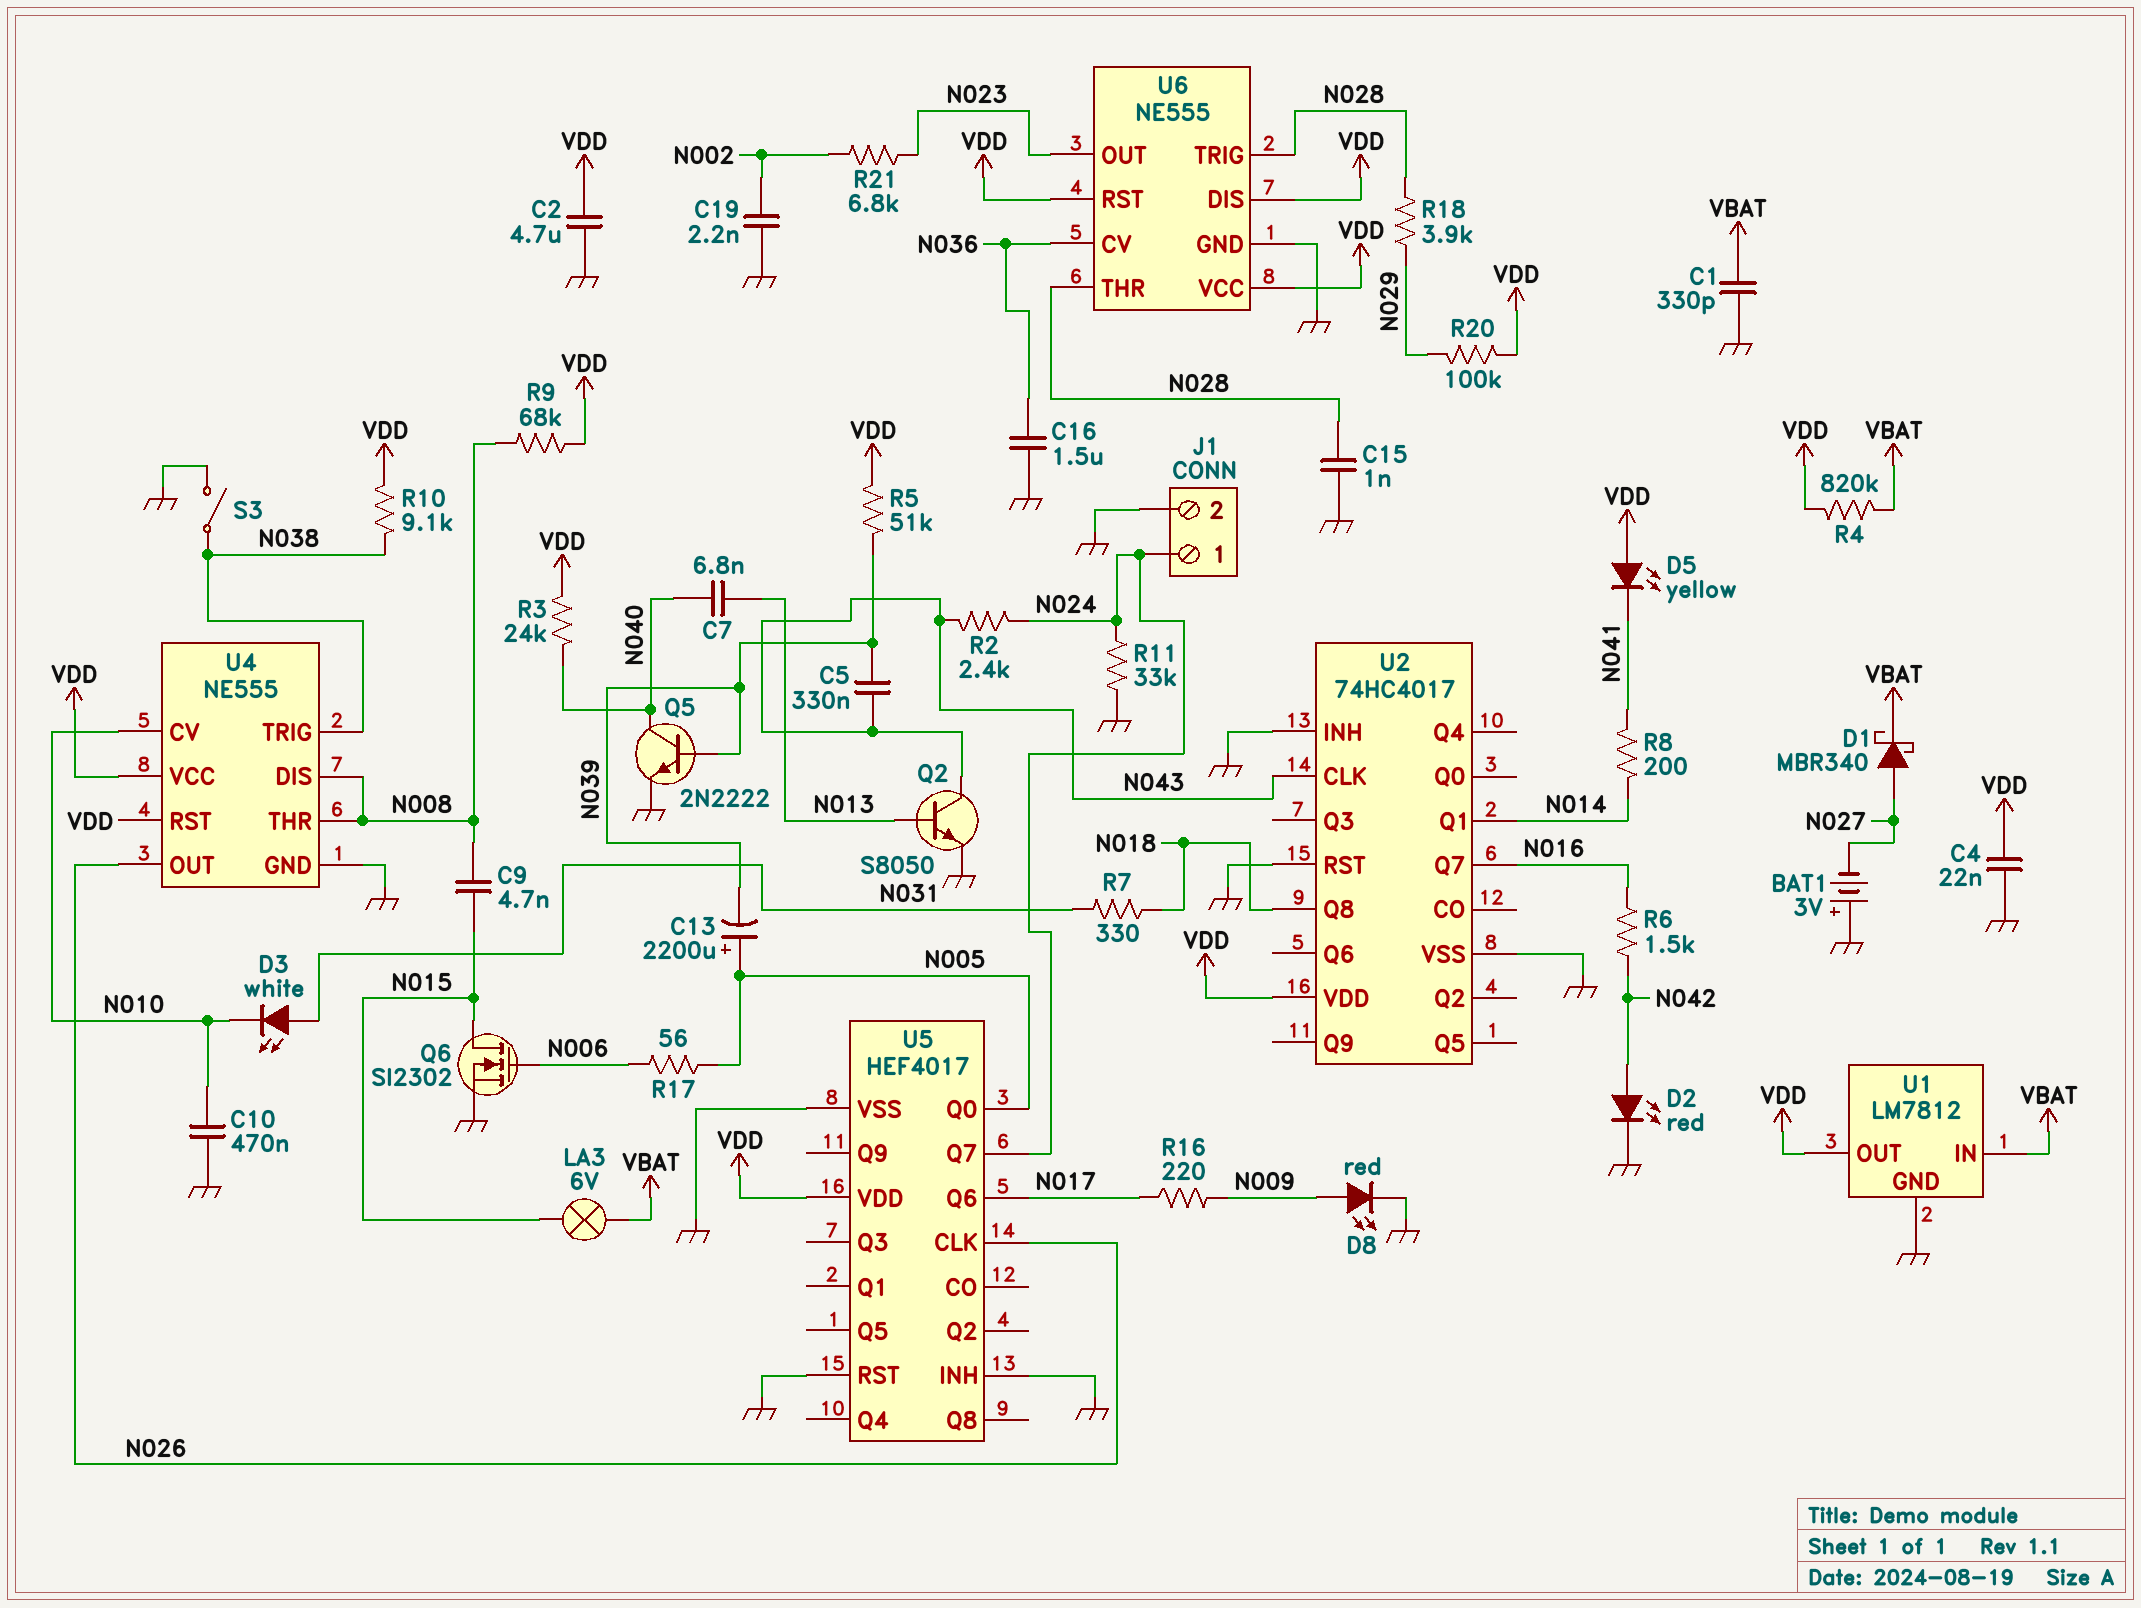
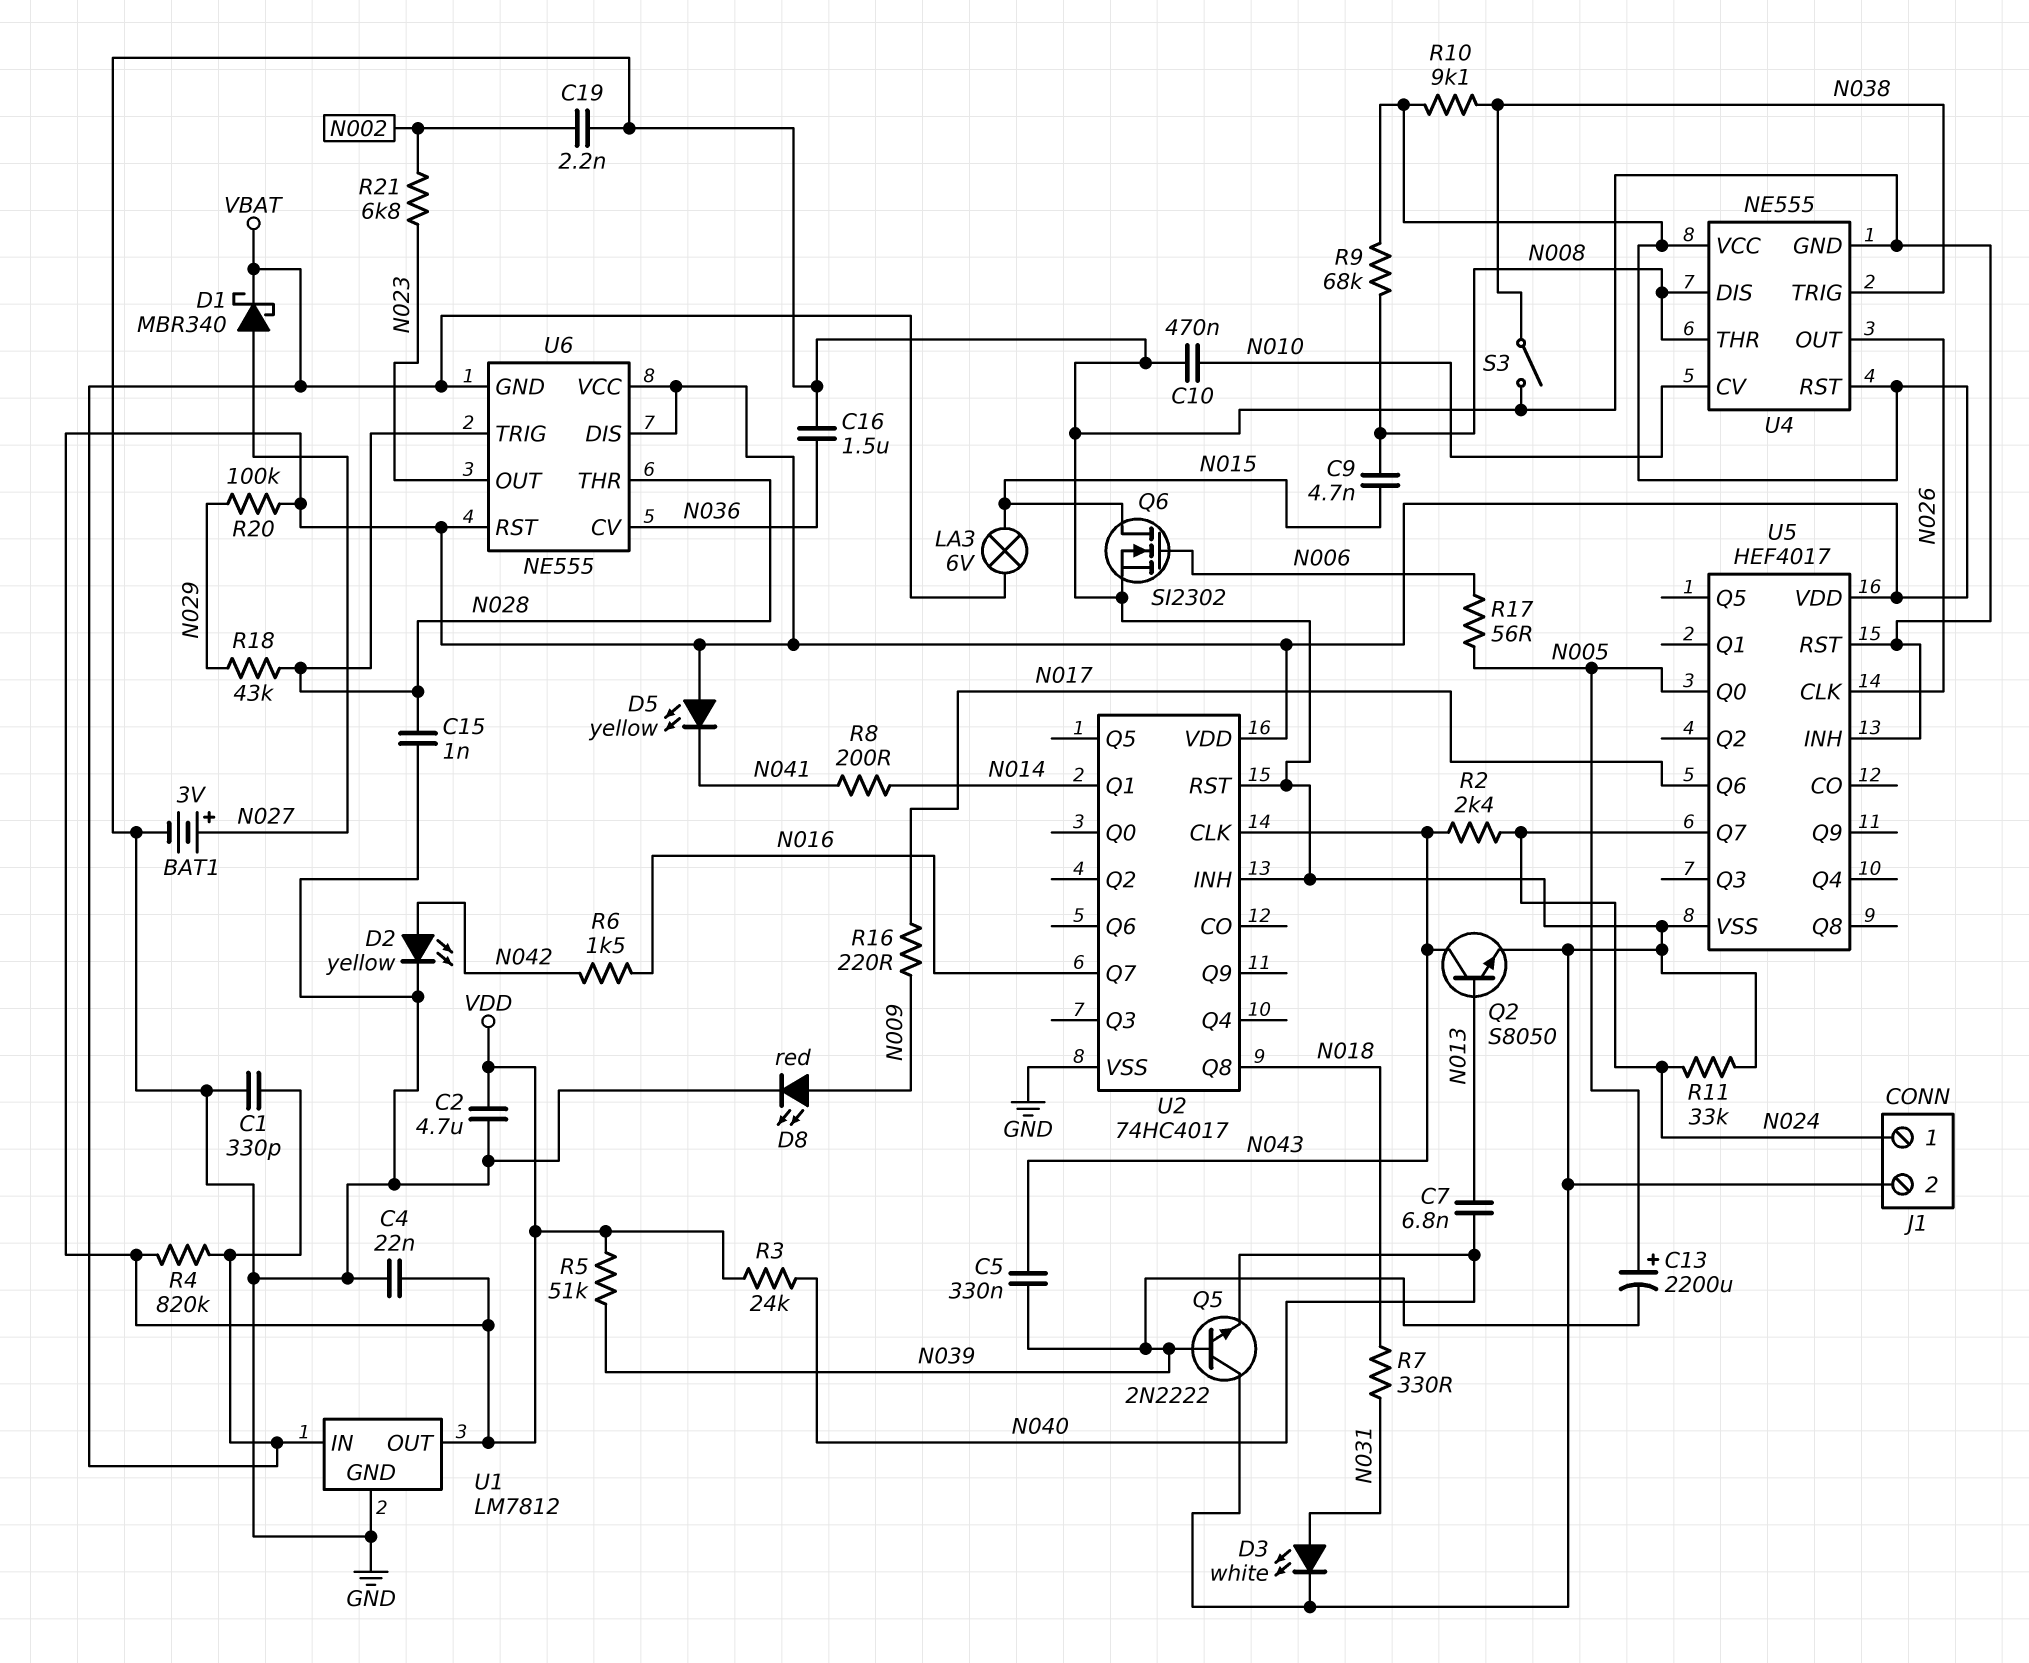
BAT1: 3V (plus GND, minus N027) -> 3V (plus N027, minus GND)
D2: LED red (A N042, K GND) -> LED yellow (A N042, K GND)
D3: LED white (A N031, K N010) -> LED white (A N031, K GND)
Q5: NPN 2N2222 (B N039, C N040, E GND) -> NPN 2N2222 (B N039, C GND, E N040)
R18: 3.9k (N028, N029) -> 43k (N028, N029)
U6 pin GND: GND -> VBAT

